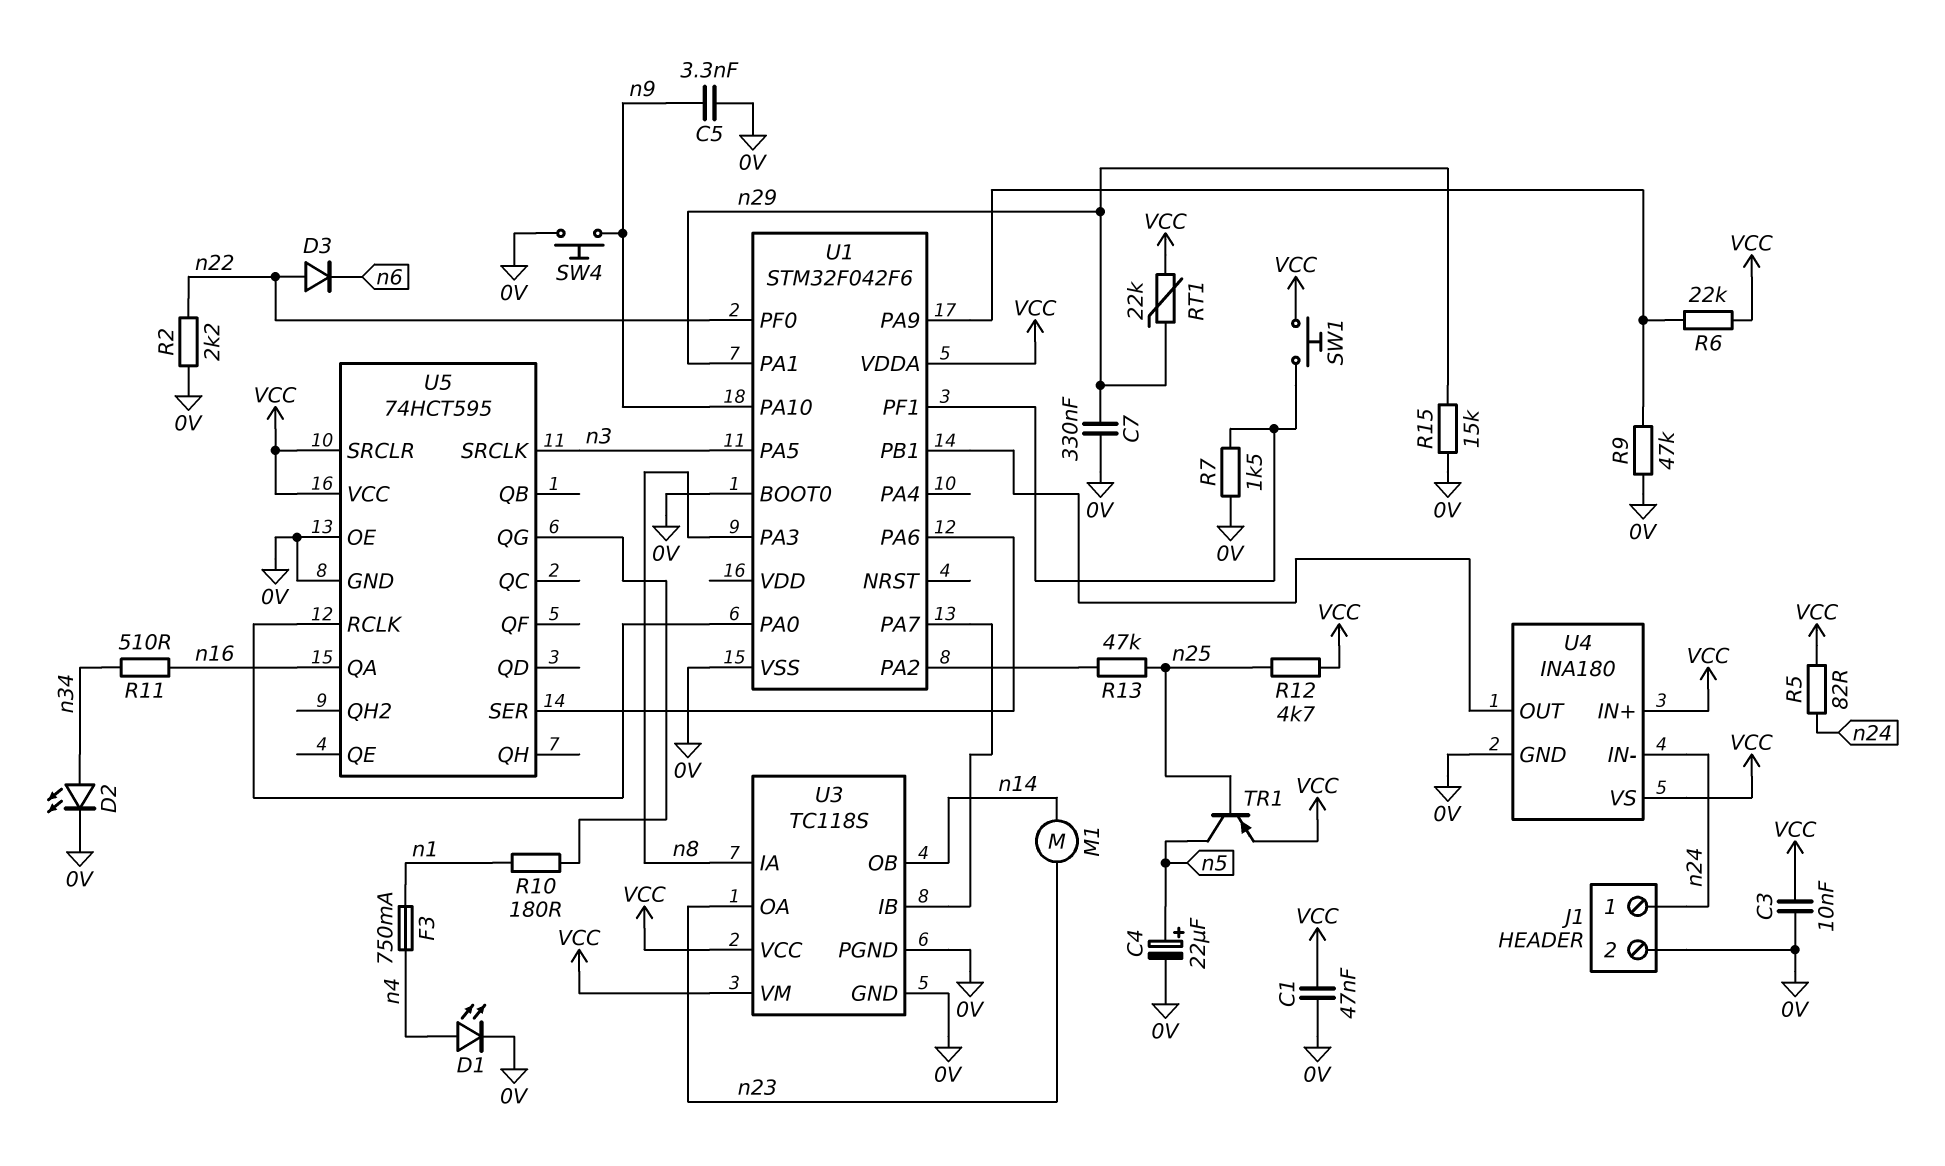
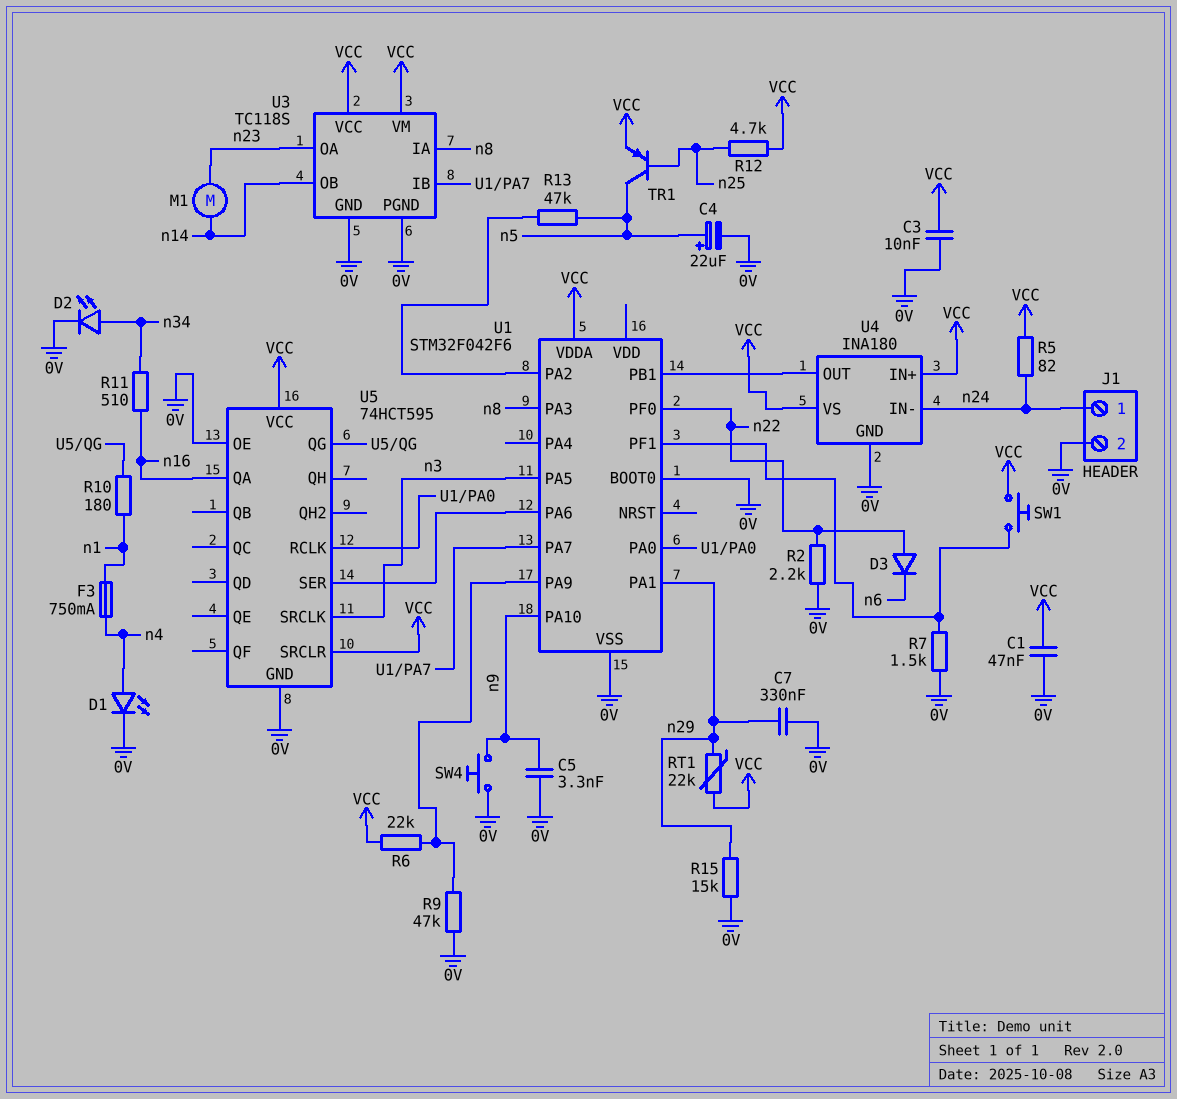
R13: 47k (U1/PA2, n25) -> 47k (U1/PA2, n5)

